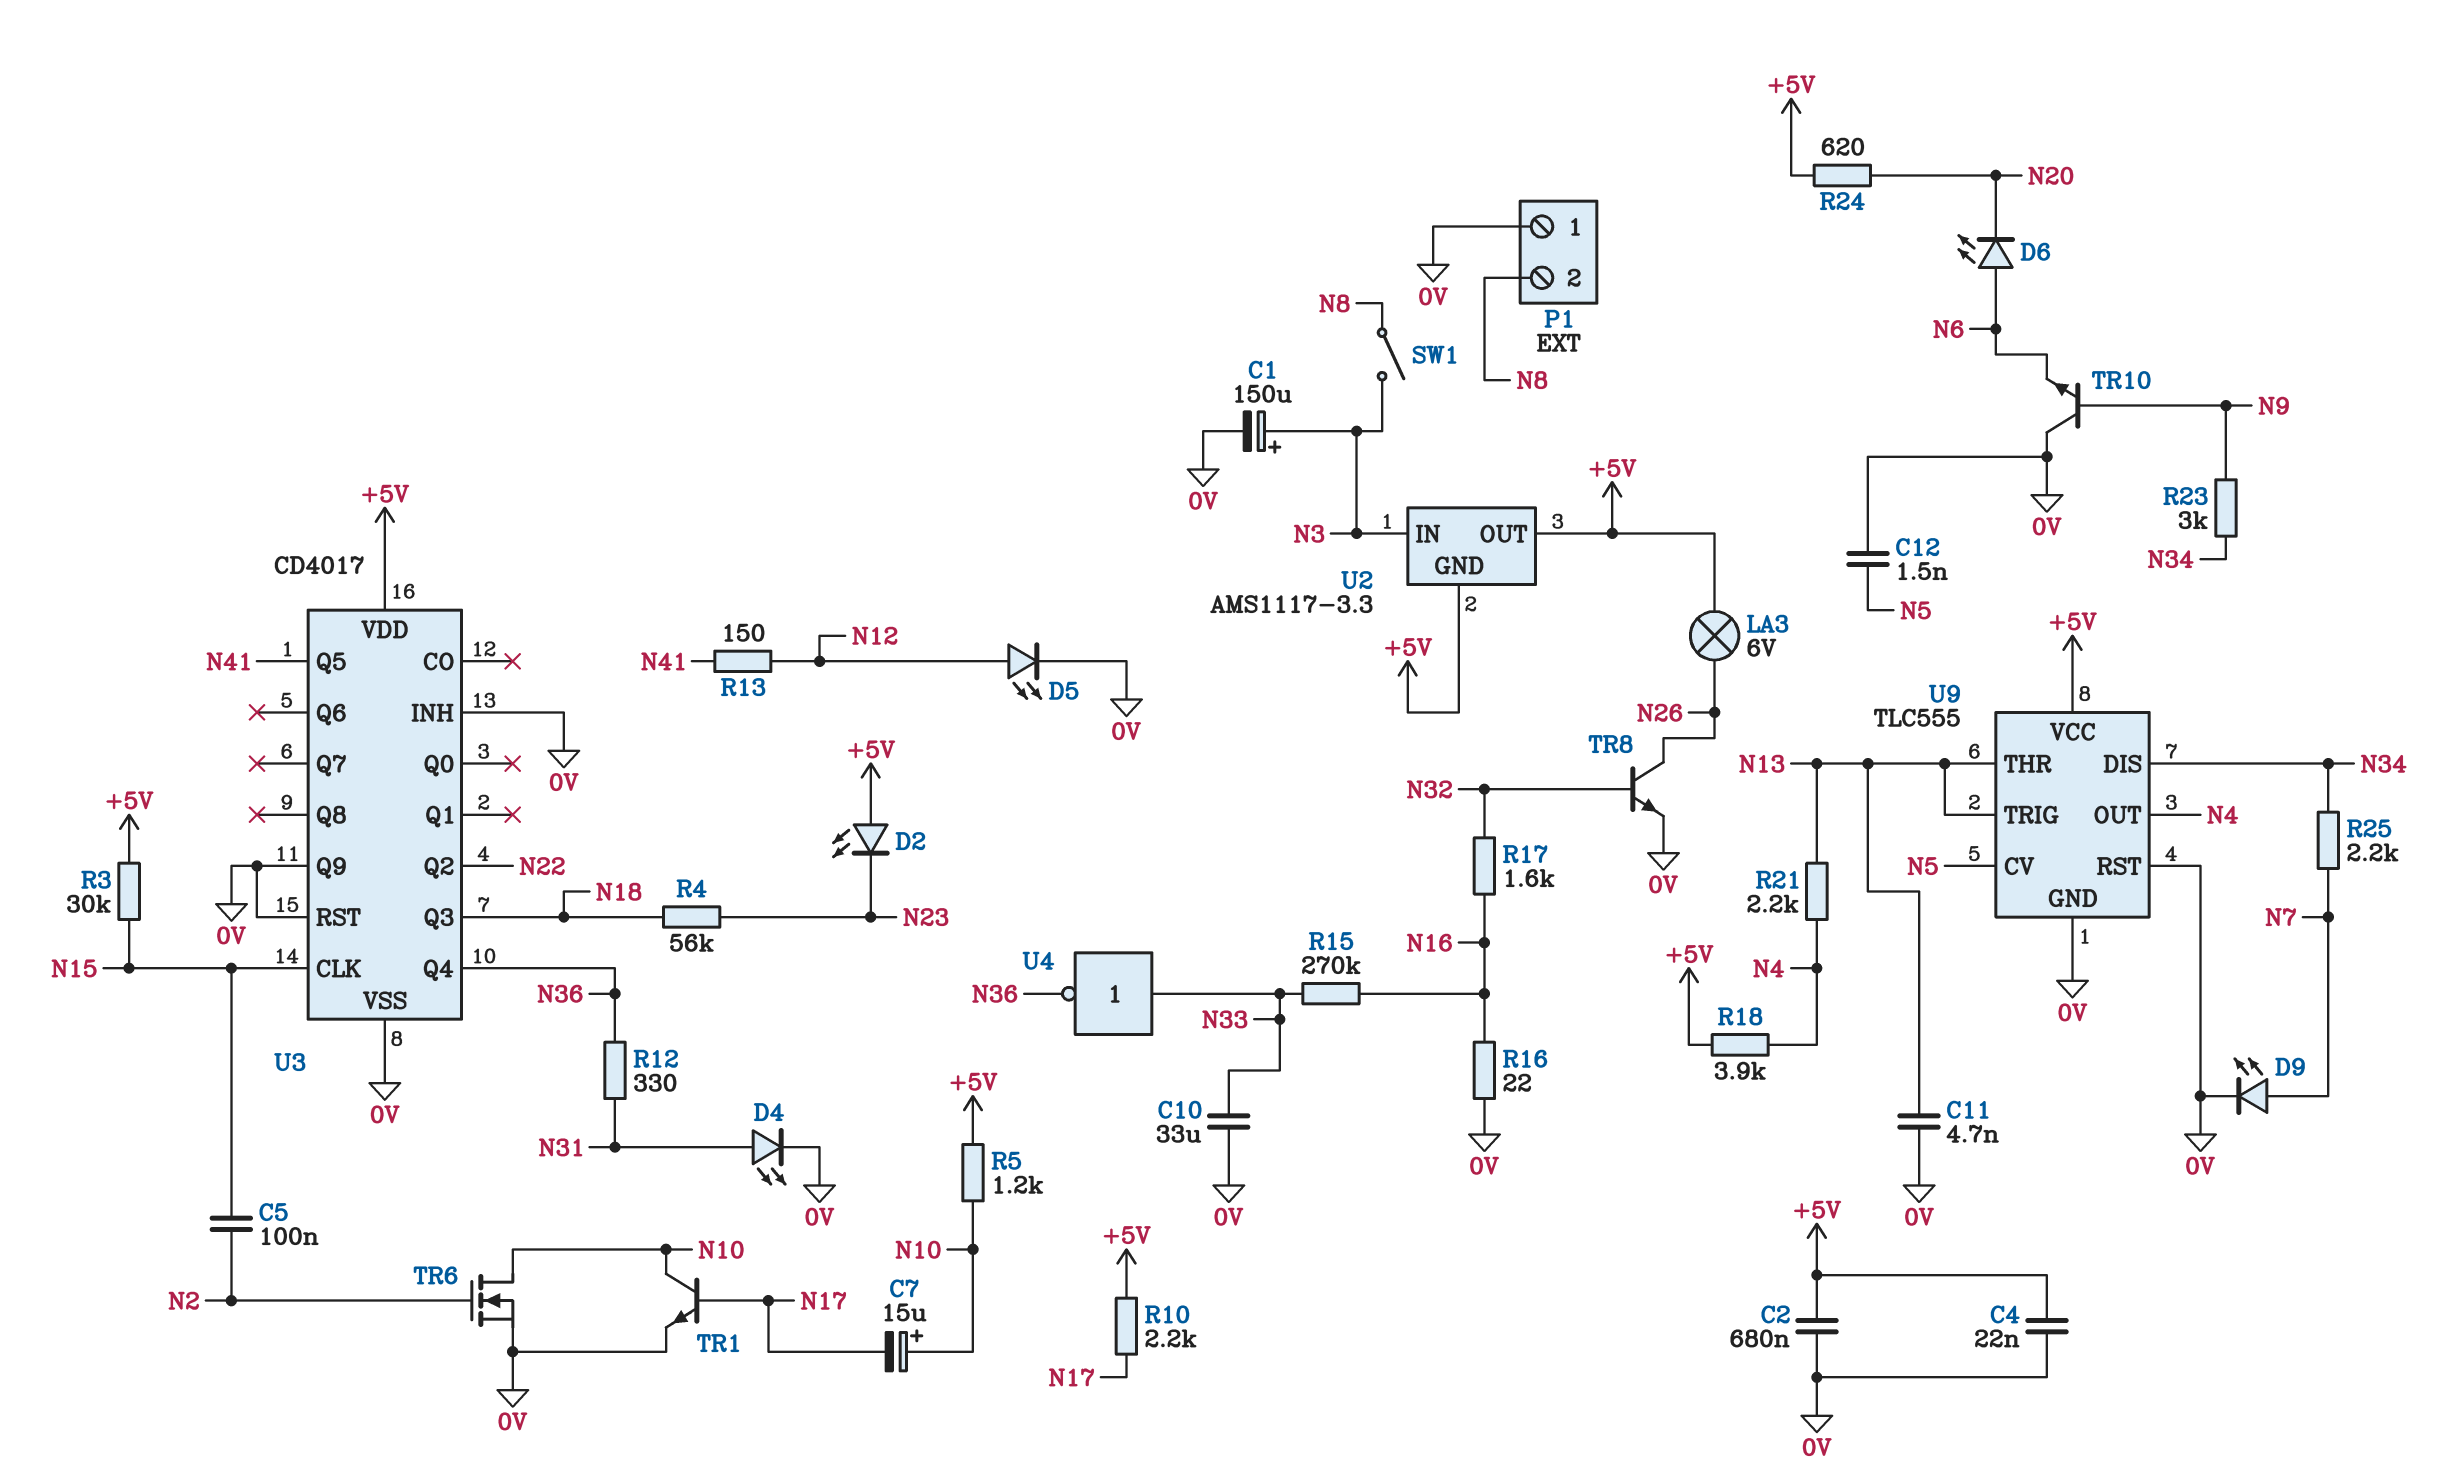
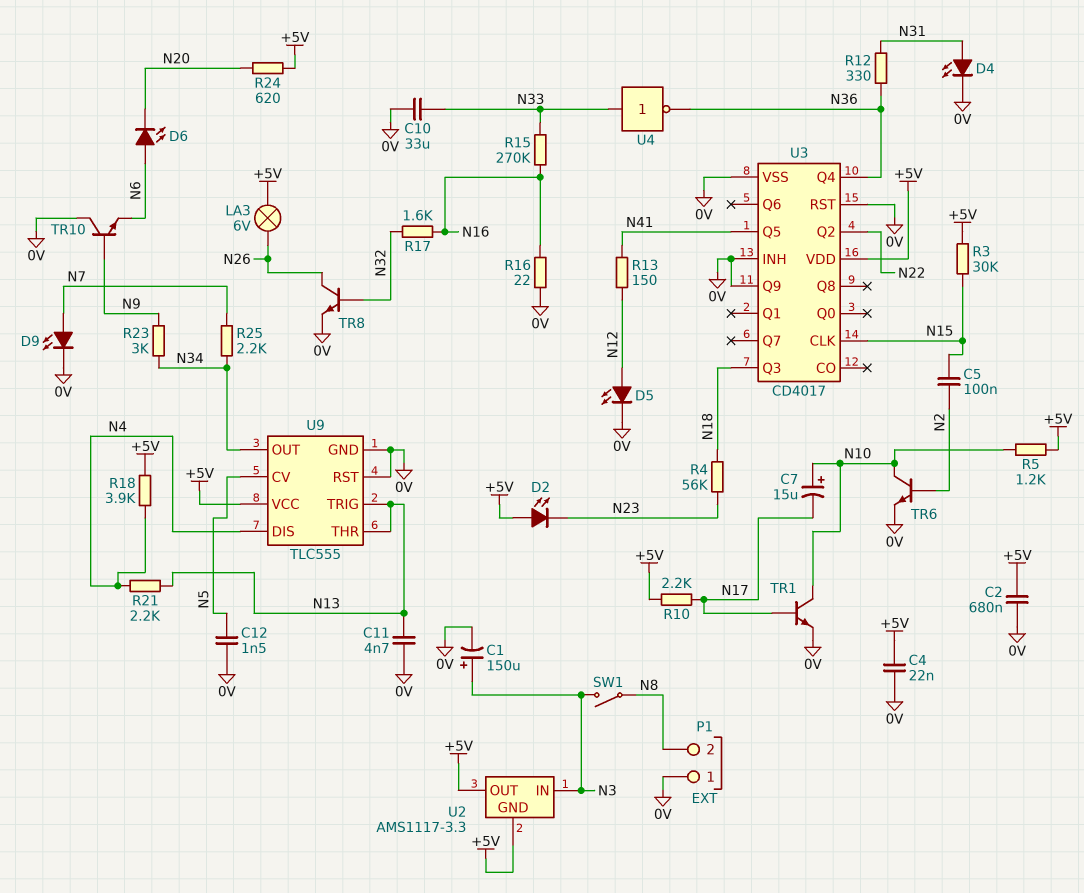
TR6: NMOS (G N2, D N10, S 0V) -> NPN (B N2, C N10, E 0V)
U9 pin DIS: N34 -> N4
U9 pin OUT: N4 -> N34

